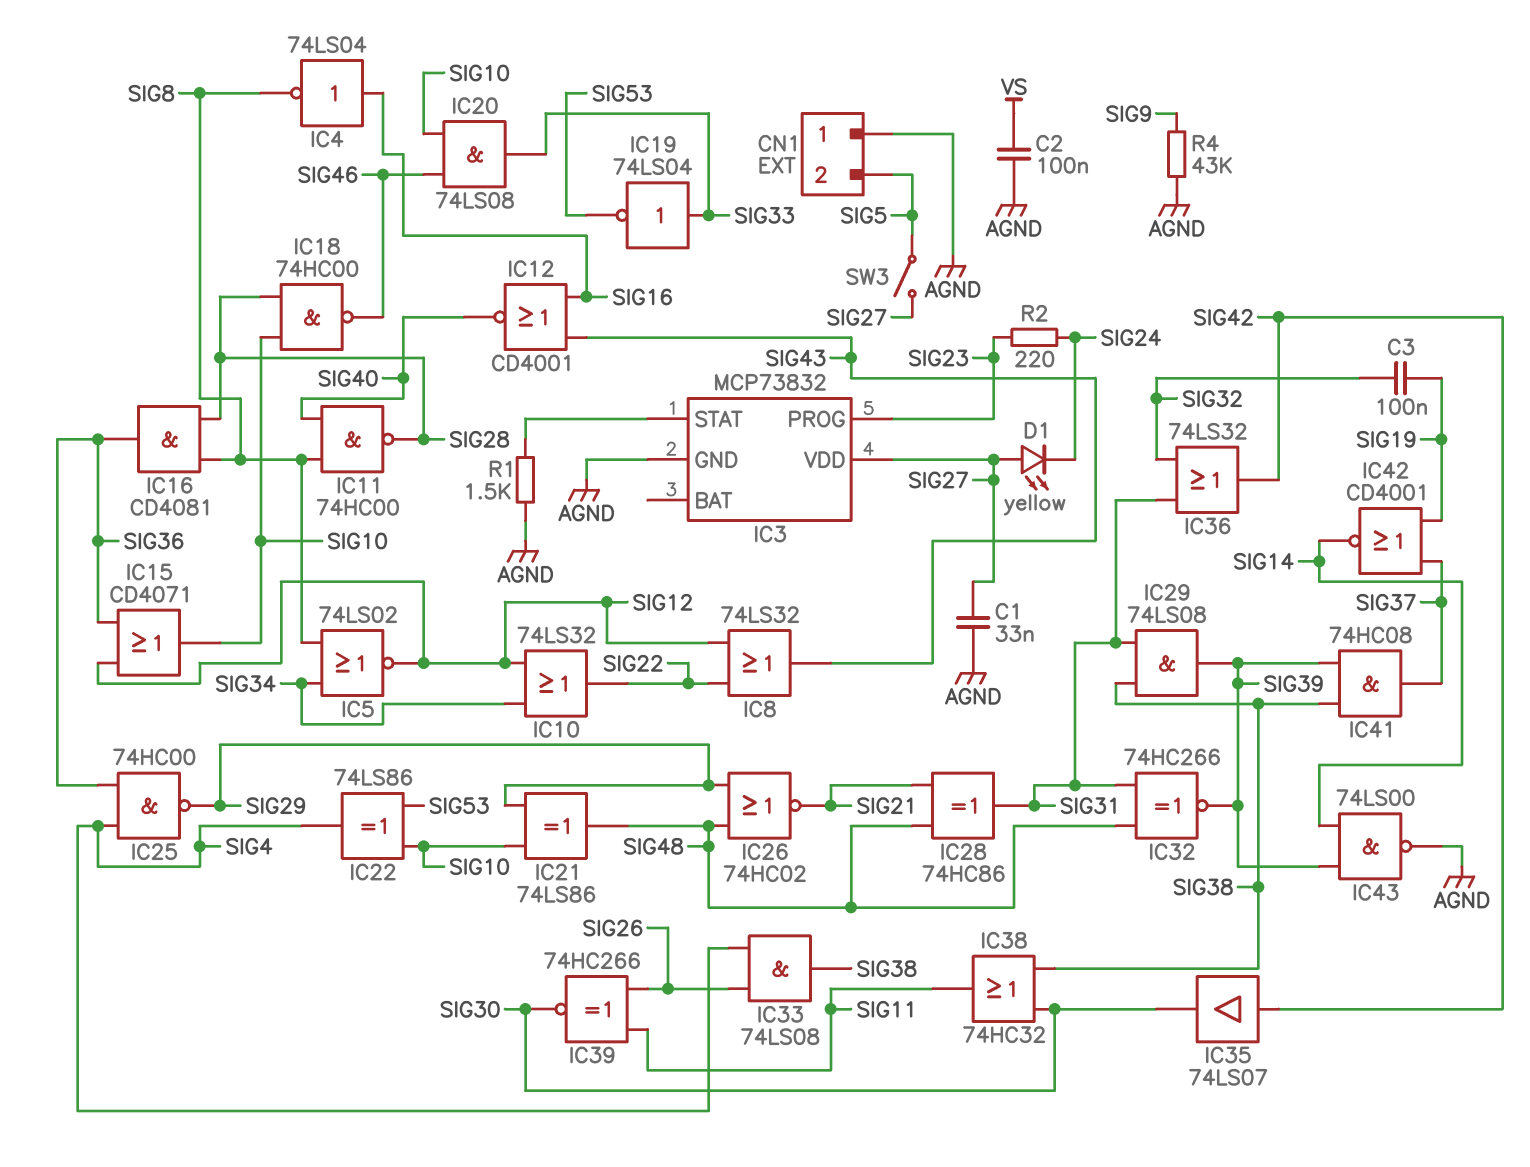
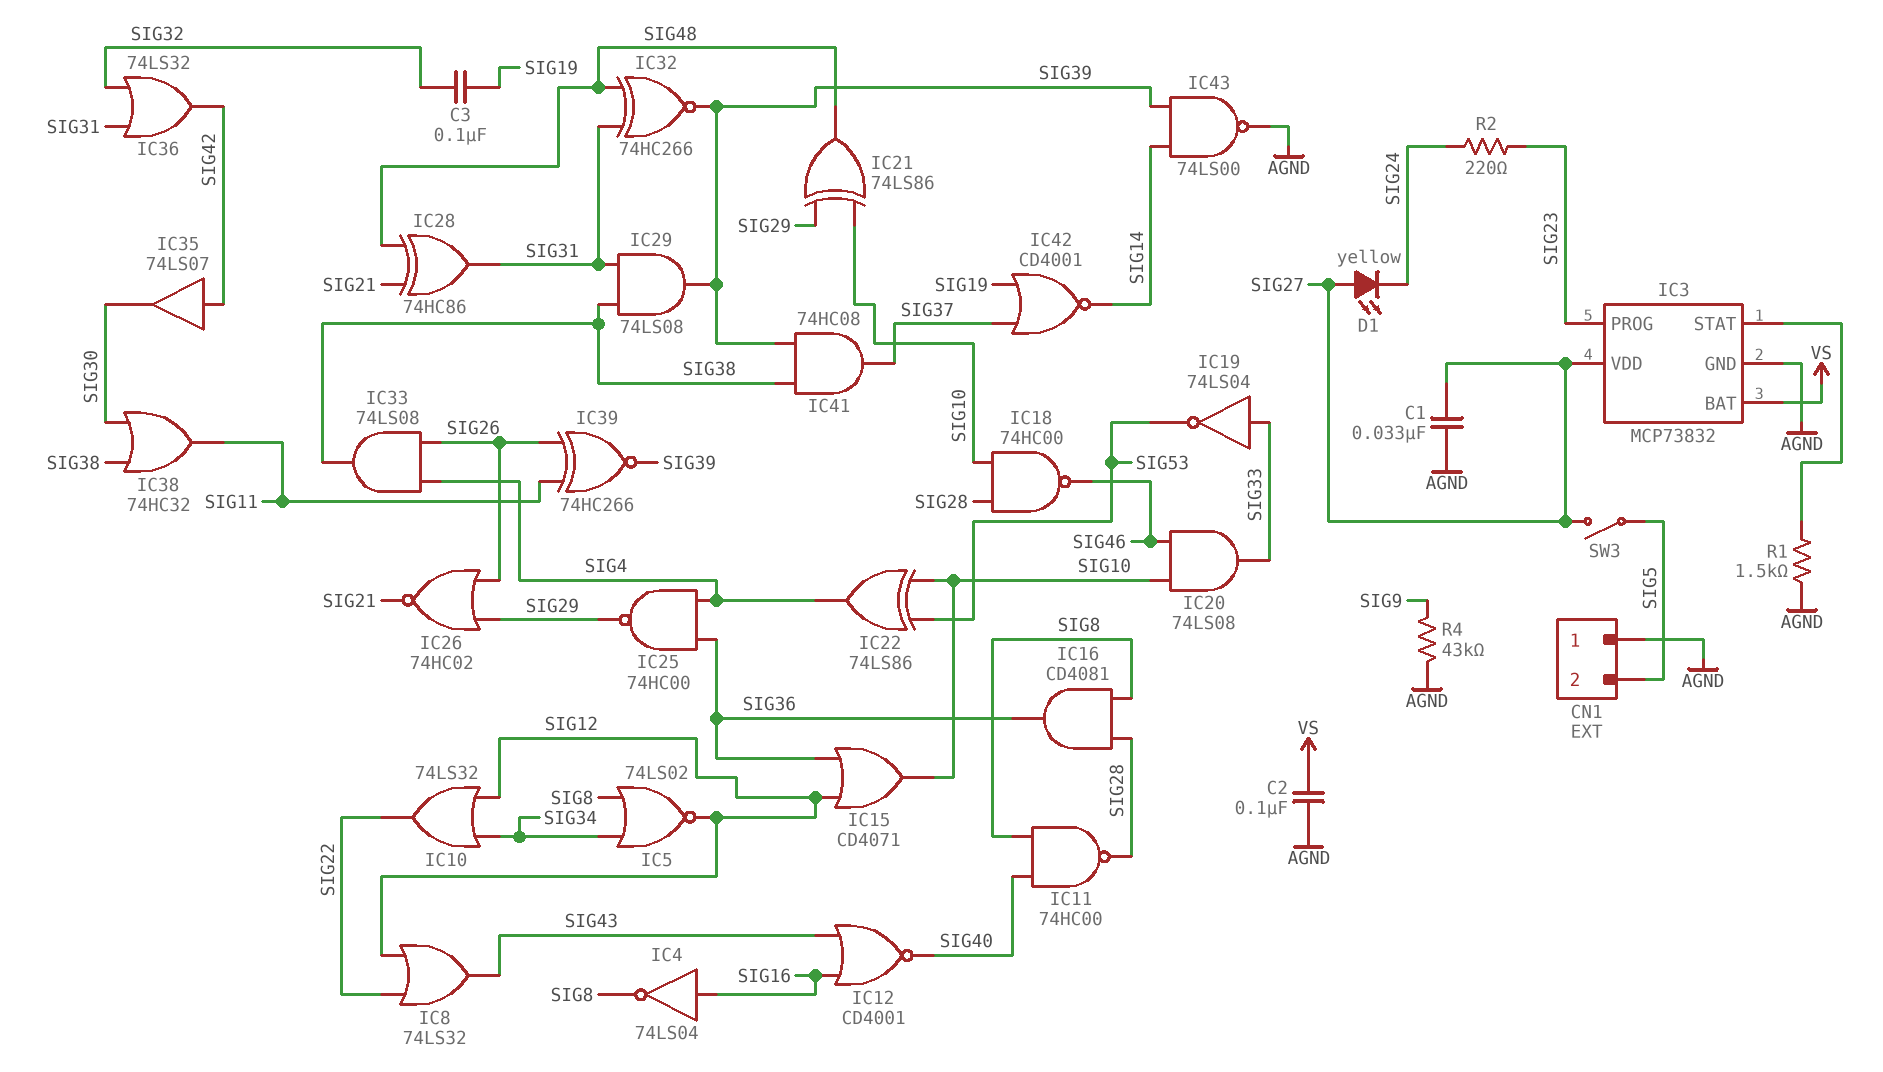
IC3 pin BAT: none -> VS
IC26: NOR 74HC02 (in SIG29, in SIG48, out SIG21) -> NOR 74HC02 (in SIG26, in SIG29, out SIG21)
IC39: XNOR 74HC266 (in SIG11, in SIG26, out SIG30) -> XNOR 74HC266 (in SIG11, in SIG26, out SIG39)

